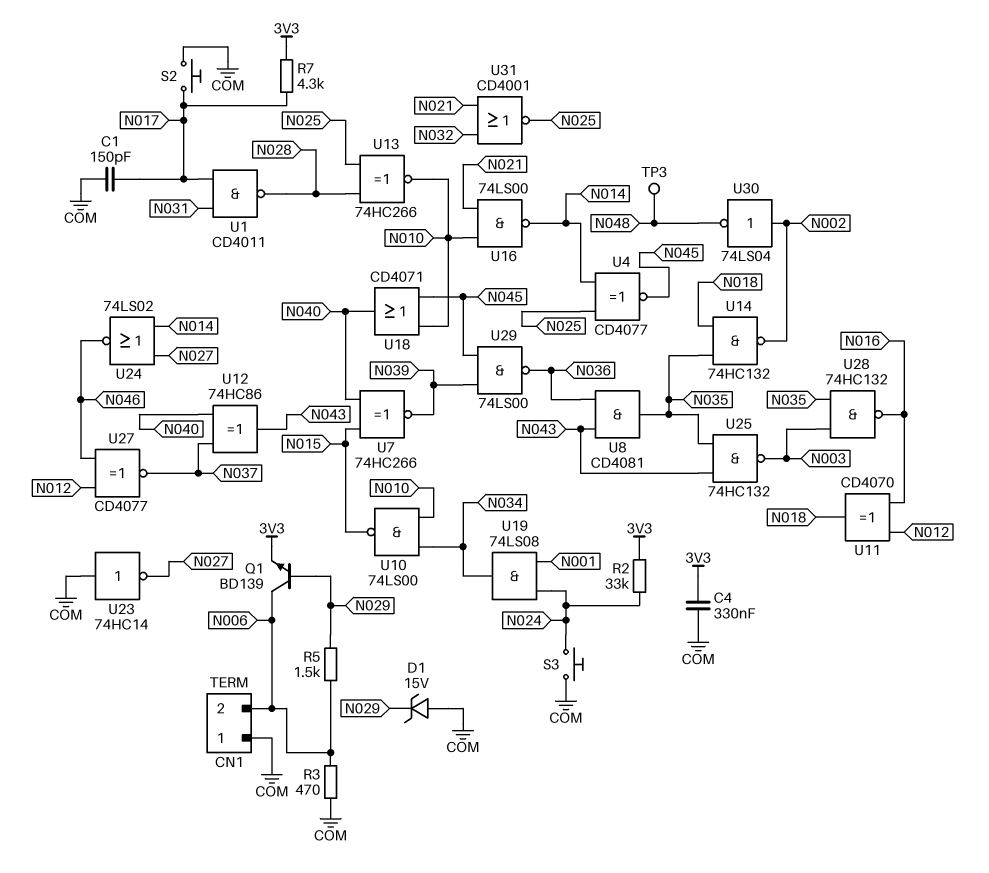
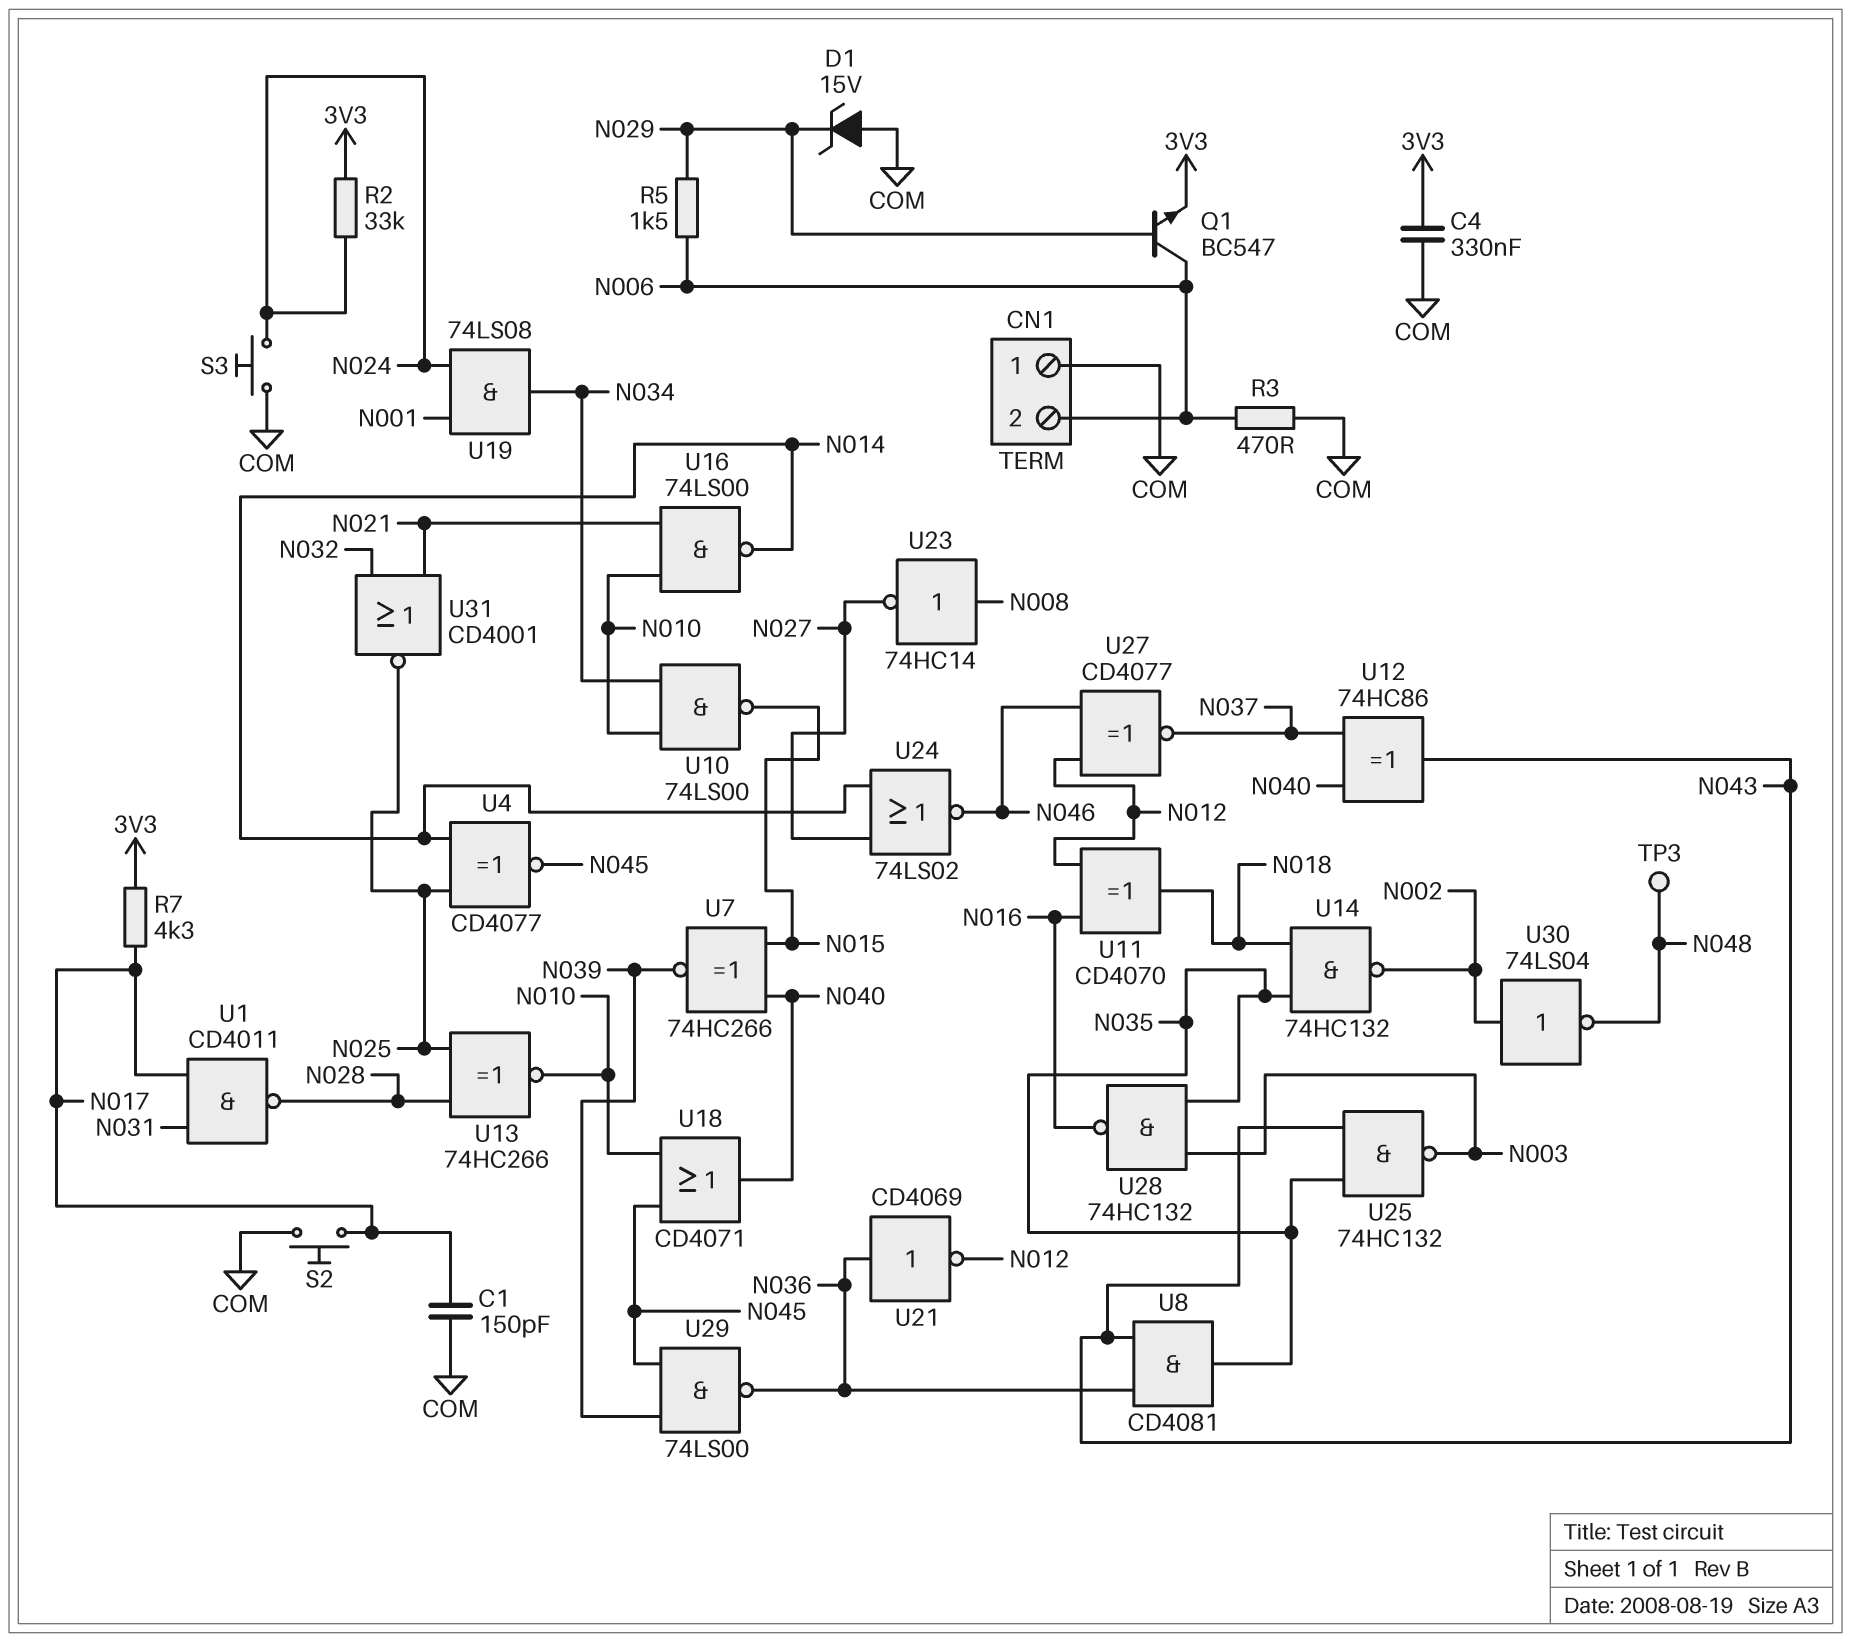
Q1: NPN BD139 (B N029, C N006, E 3V3) -> NPN BC547 (B N029, C N006, E 3V3)
U21: none -> NOT CD4069 (in N036, out N012)
U23: NOT 74HC14 (in COM, out N027) -> NOT 74HC14 (in N008, out N027)

